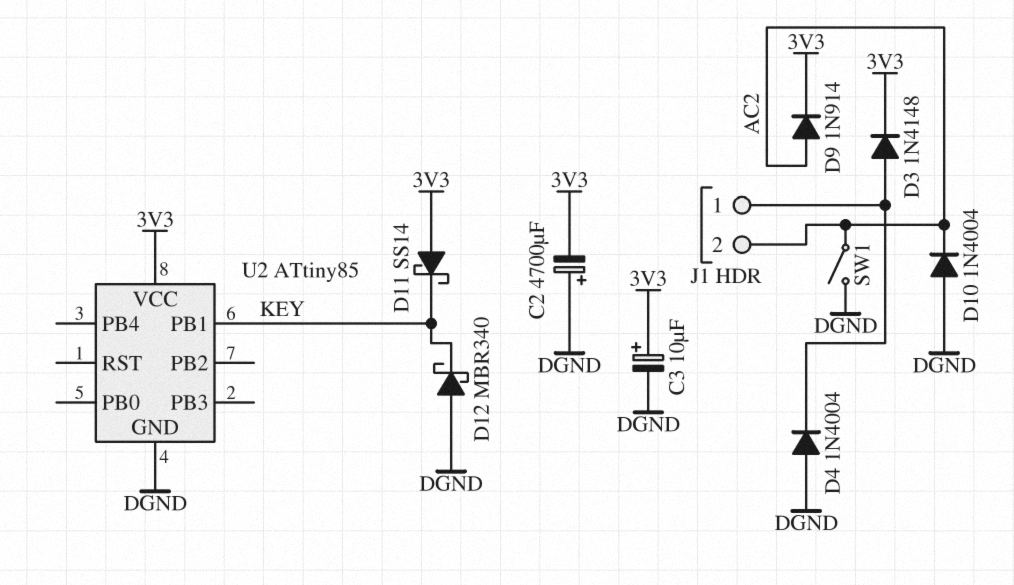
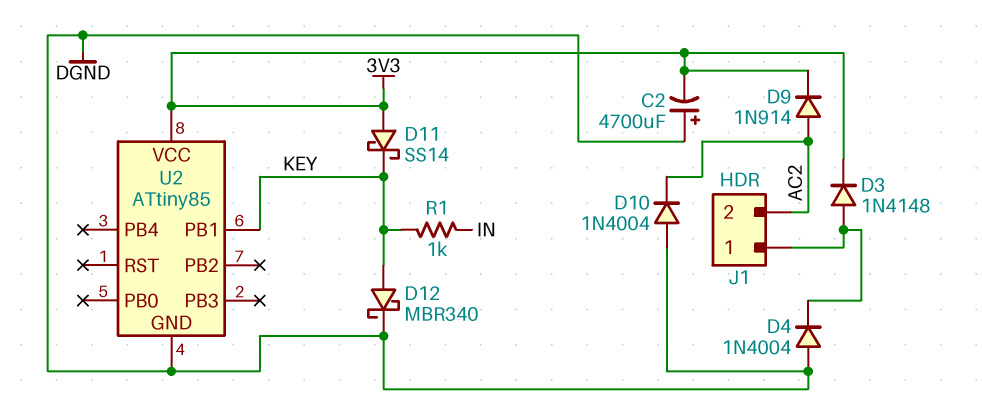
C3: 10uF (plus 3V3, minus DGND) -> none
D12: schottky MBR340 (A DGND, K KEY) -> schottky MBR340 (A KEY, K DGND)
R1: none -> 1k (IN, KEY)
SW1: switch (AC2, DGND) -> none

